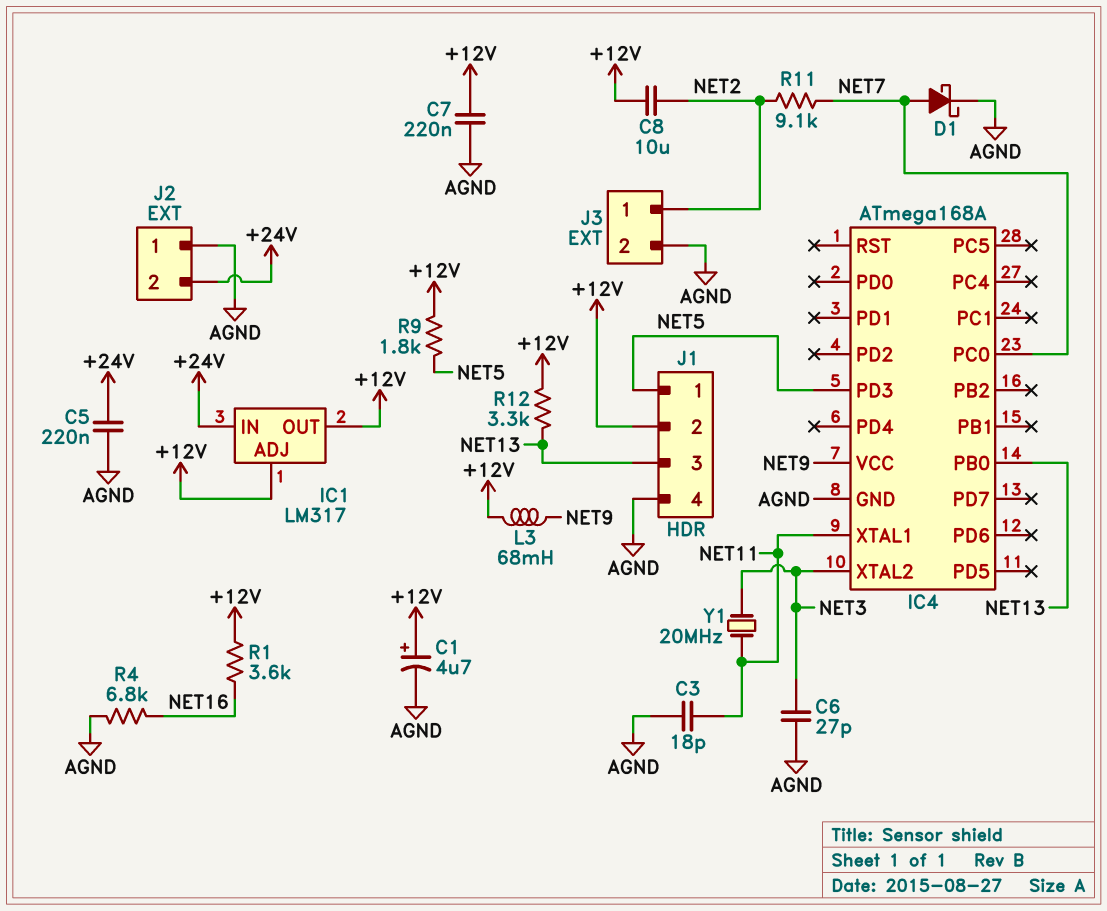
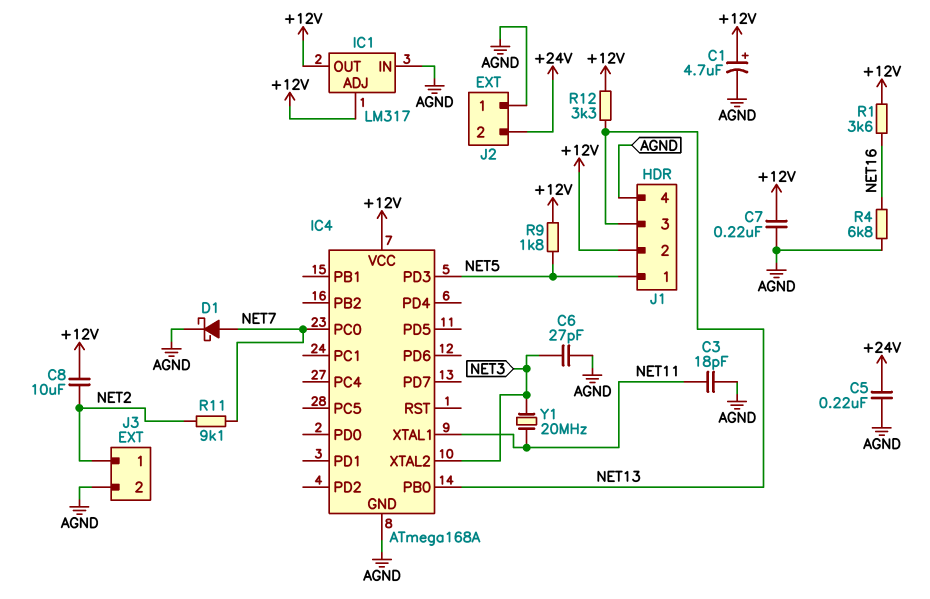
IC1 pin IN: +24V -> AGND
IC4 pin VCC: NET9 -> +12V
L3: 68mH (+12V, NET9) -> none

